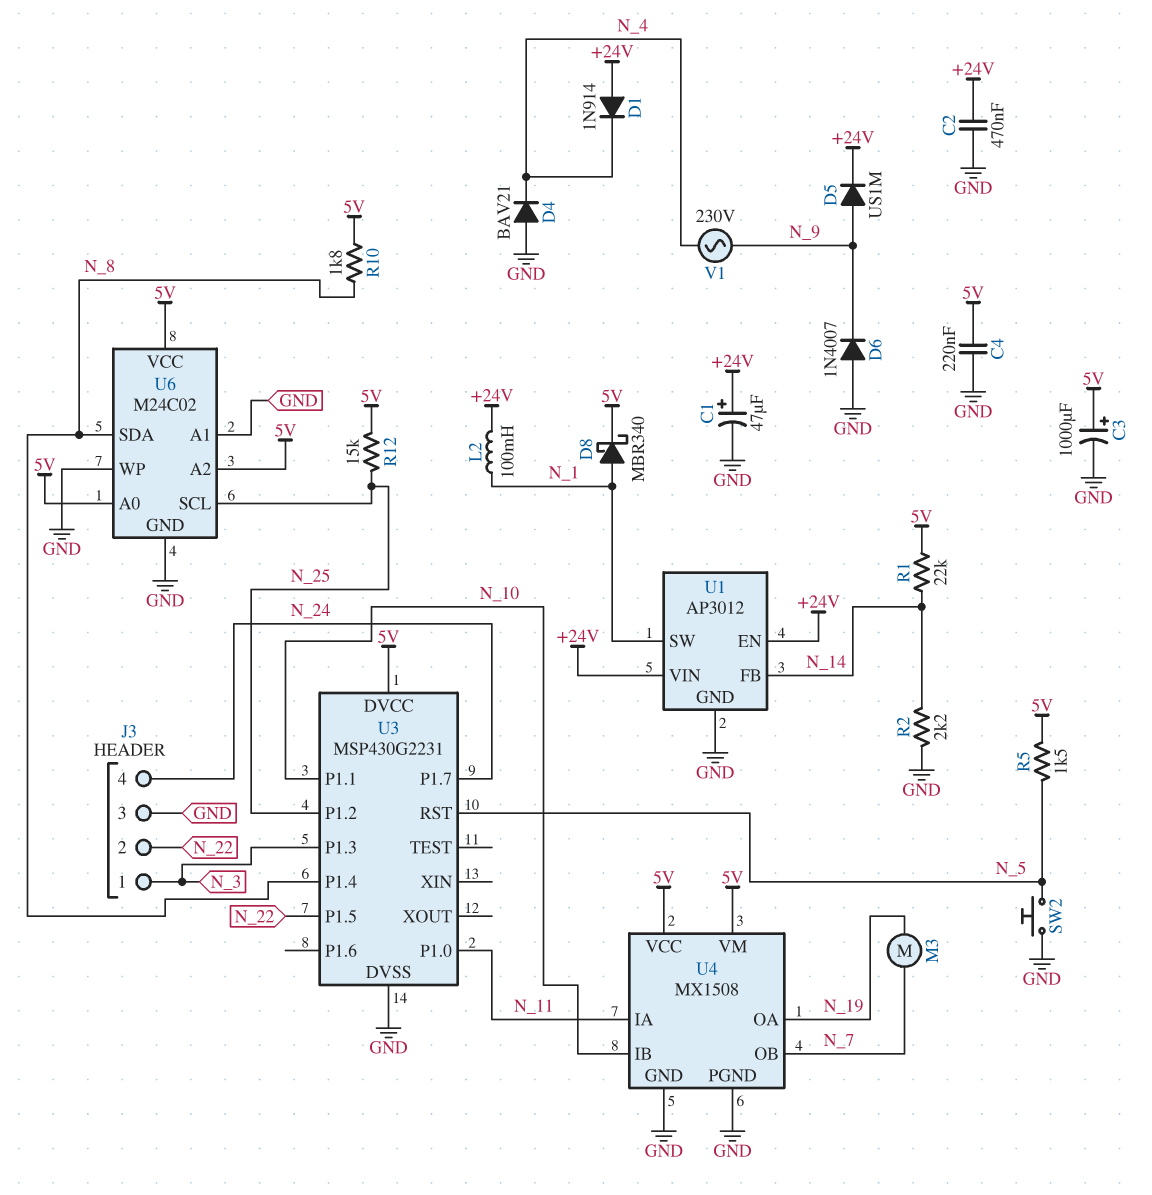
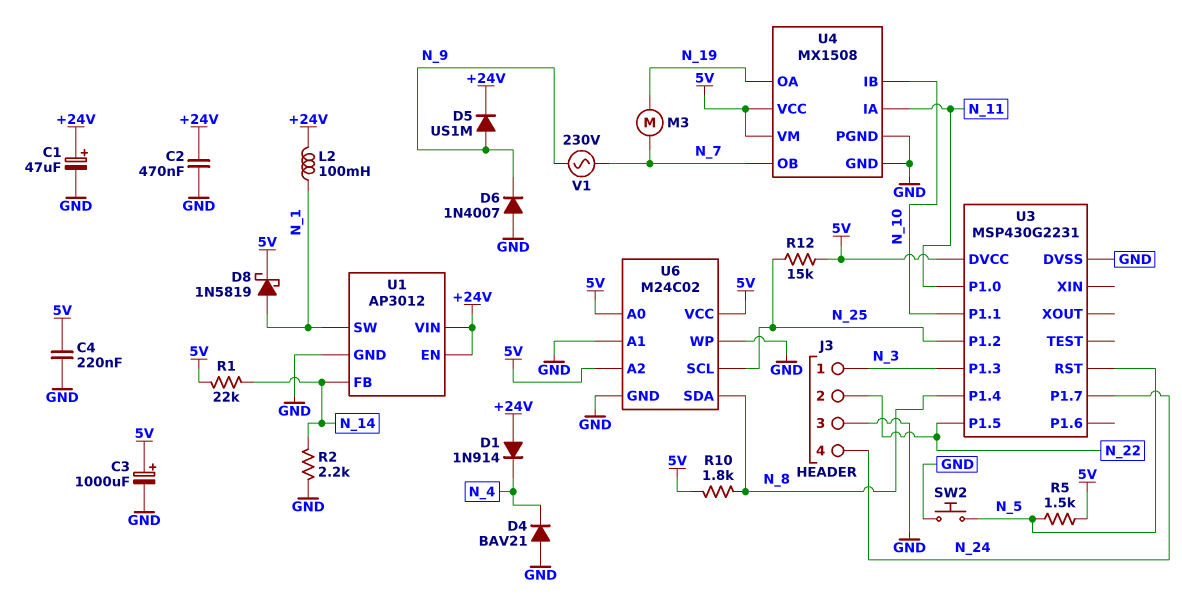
D8: schottky MBR340 (A N_1, K 5V) -> schottky 1N5819 (A N_1, K 5V)
V1: AC 230V (N_4, N_9) -> AC 230V (N_7, N_9)

